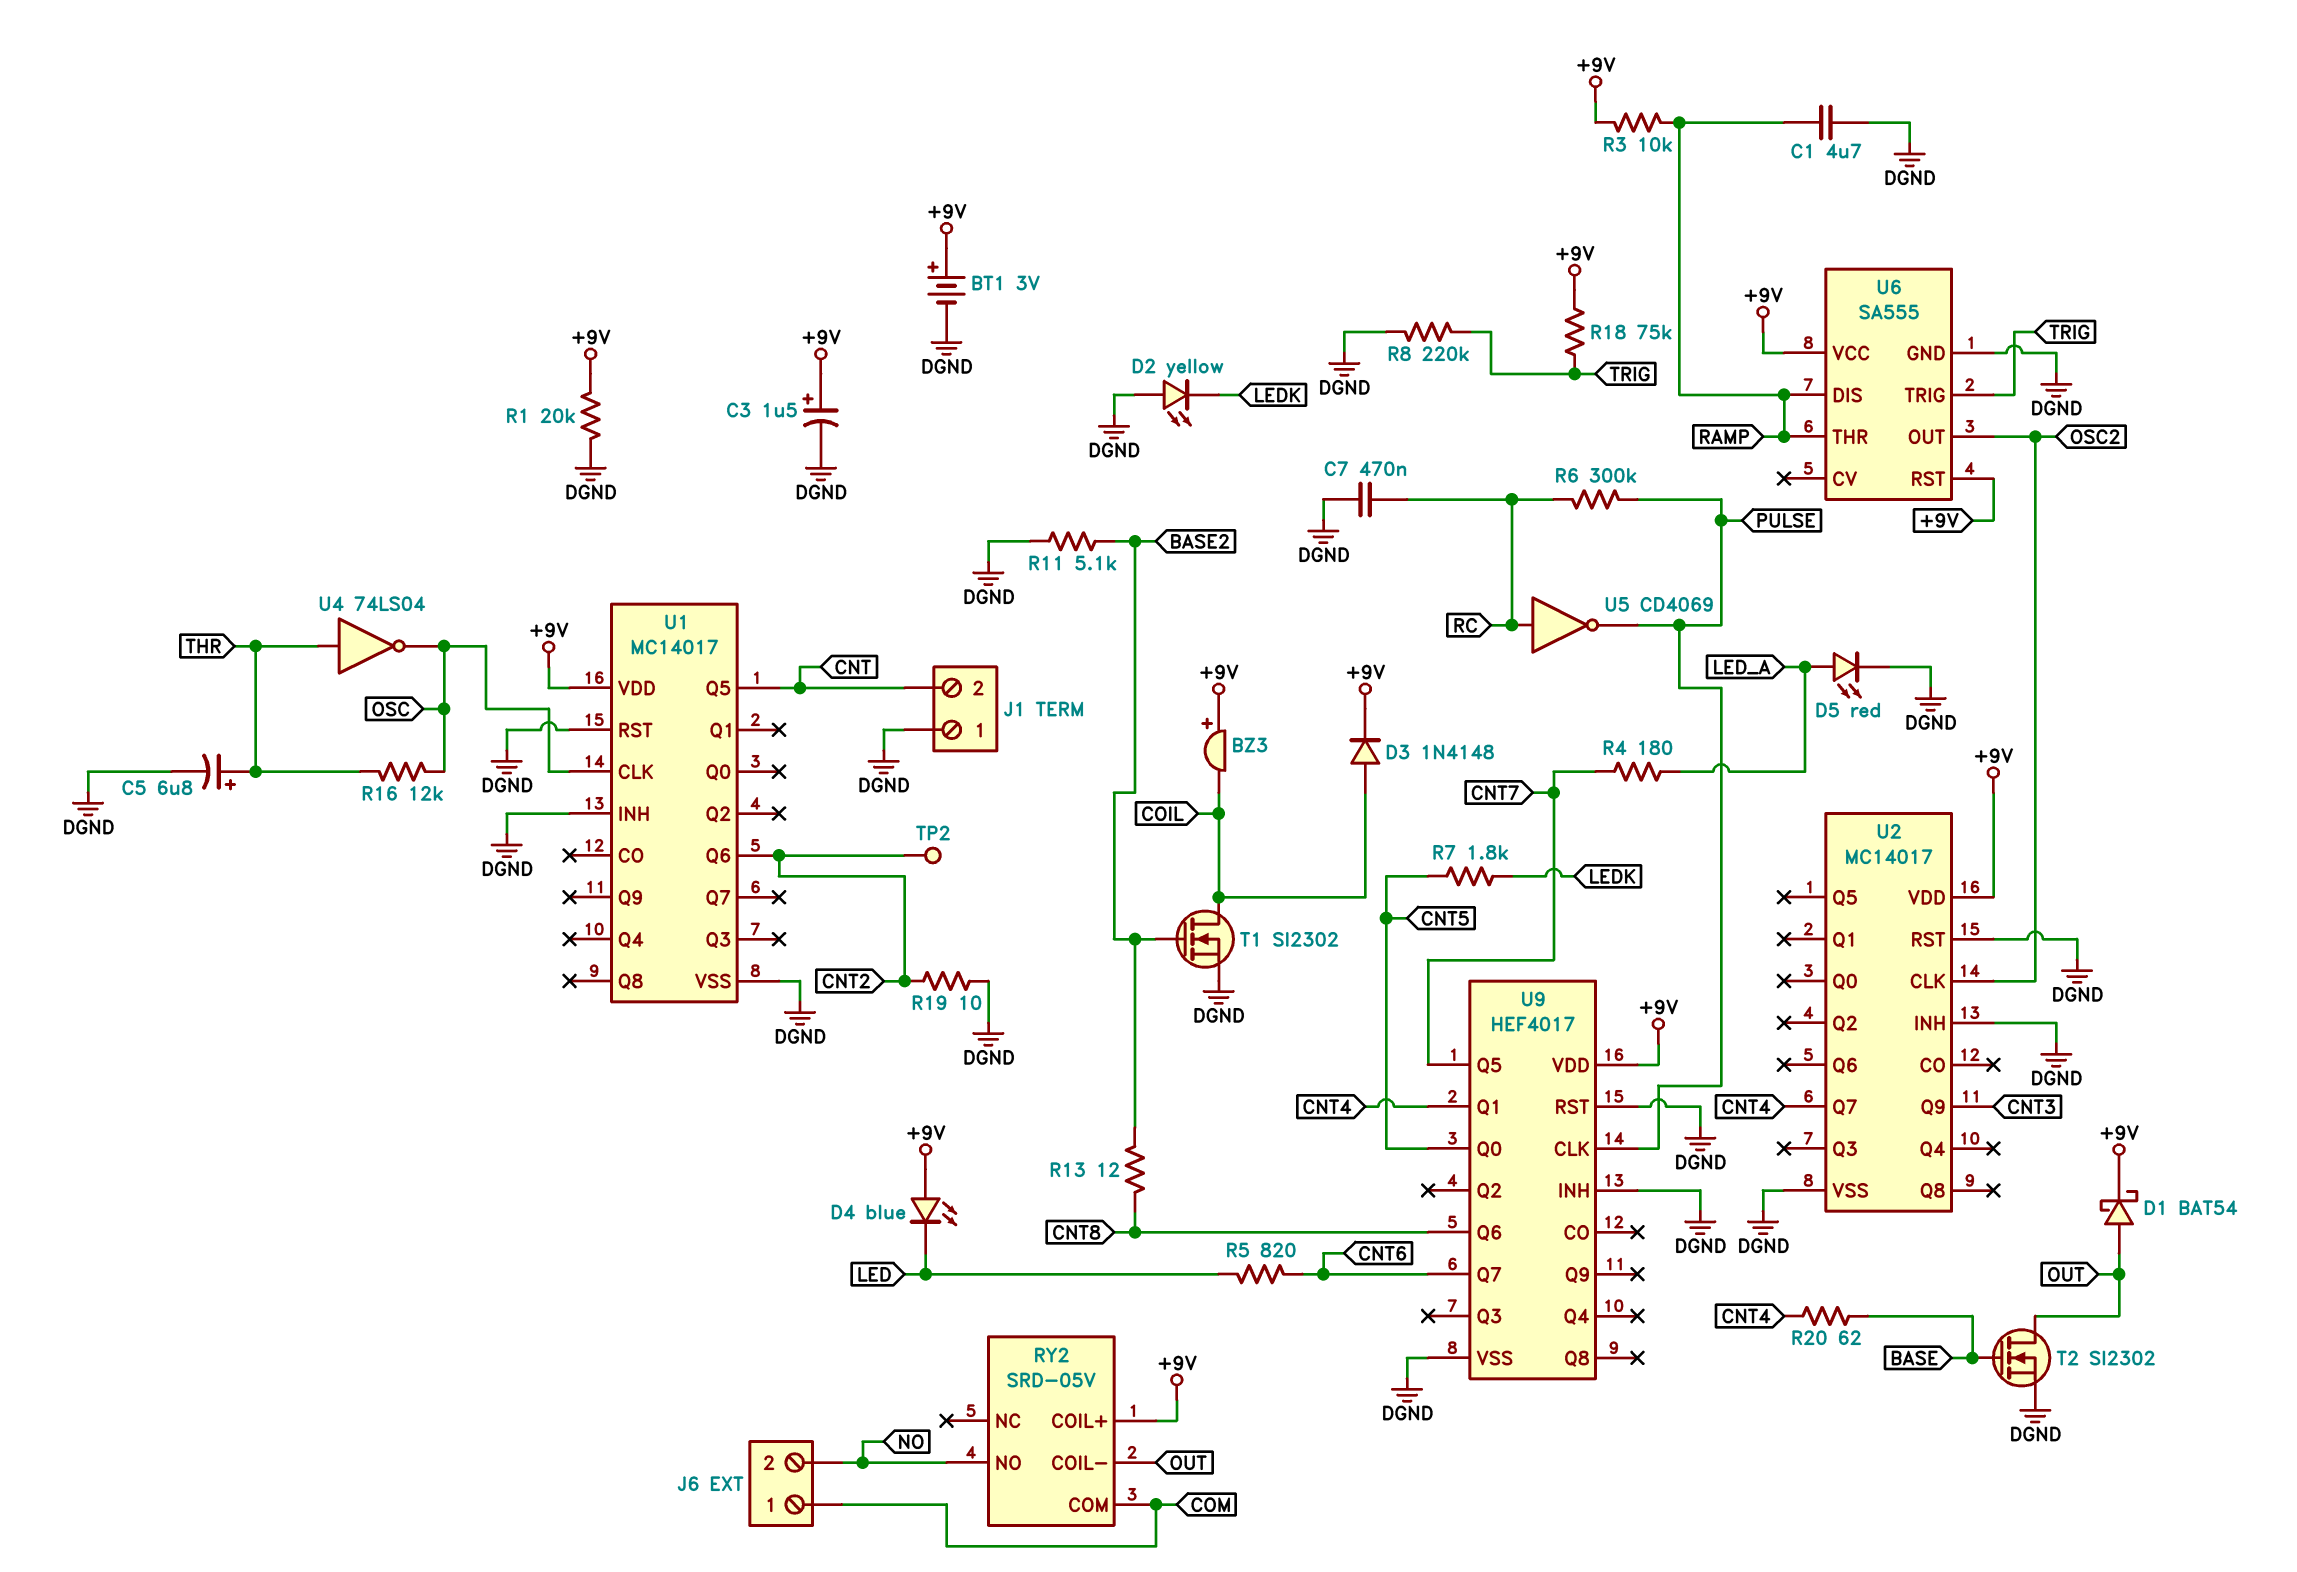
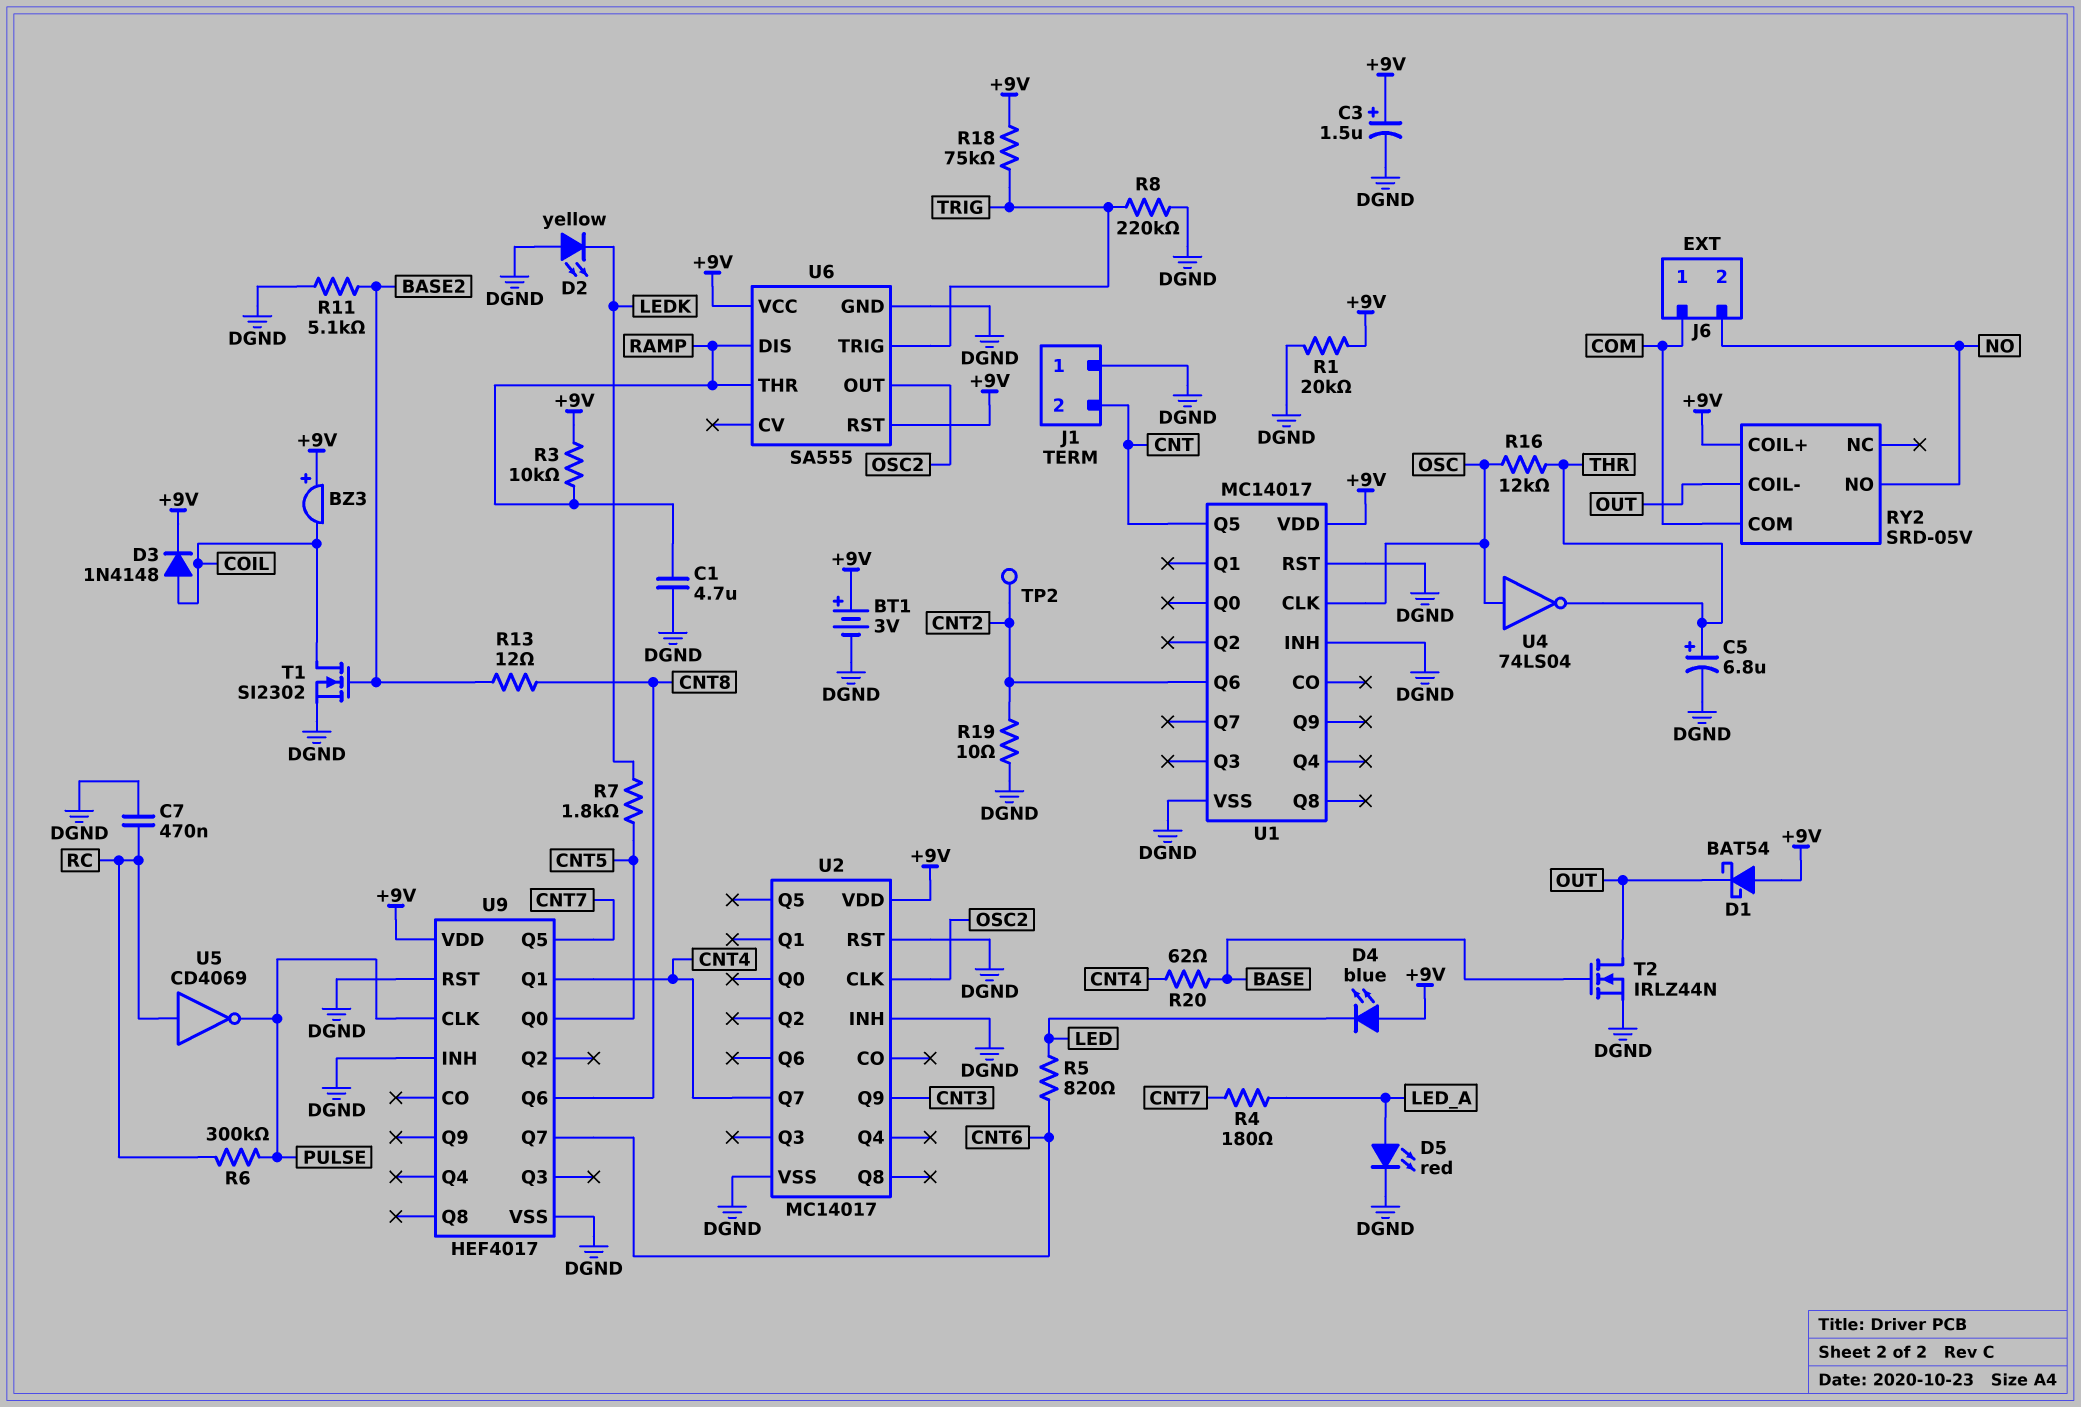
D1: schottky BAT54 (A OUT, K +9V) -> schottky BAT54 (A +9V, K OUT)
T2: NMOS SI2302 (G BASE, D OUT, S DGND) -> NMOS IRLZ44N (G BASE, D OUT, S DGND)
U4: NOT 74LS04 (in THR, out OSC) -> NOT 74LS04 (in OSC, out THR)

